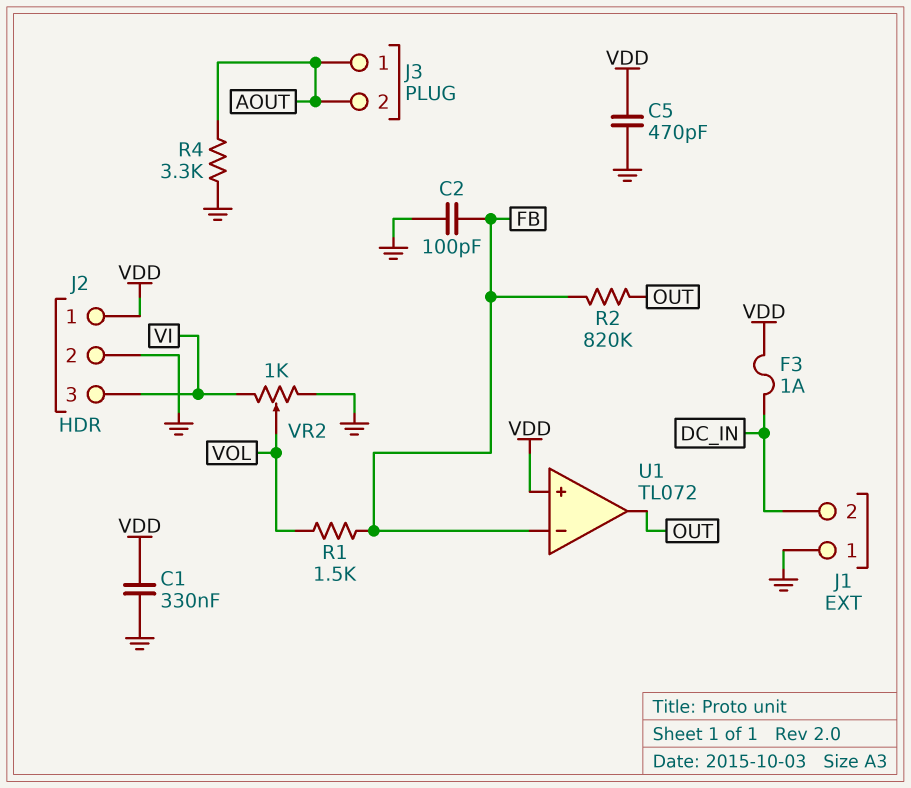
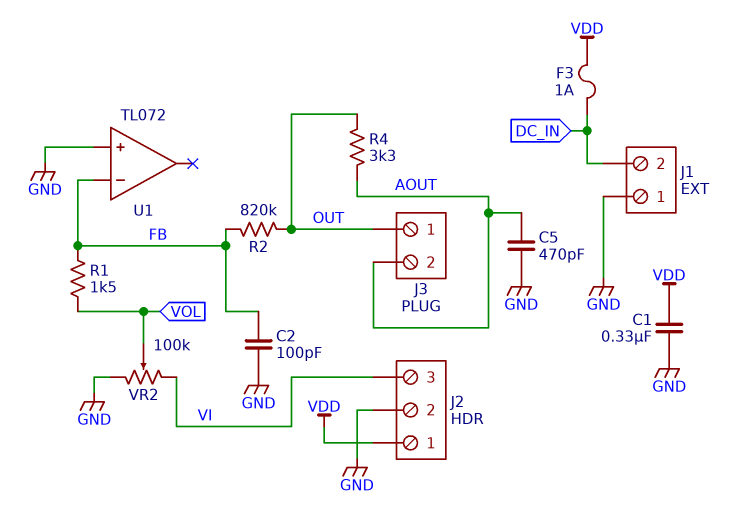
C5: 470pF (GND, VDD) -> 470pF (AOUT, GND)
J3 pin 1: AOUT -> OUT
R4: 3.3k (AOUT, GND) -> 3.3k (AOUT, OUT)
U1 pin in+: VDD -> GND
U1 pin out: OUT -> none
VR2: 1k (GND, VI, wiper VOL) -> 100k (GND, VI, wiper VOL)

